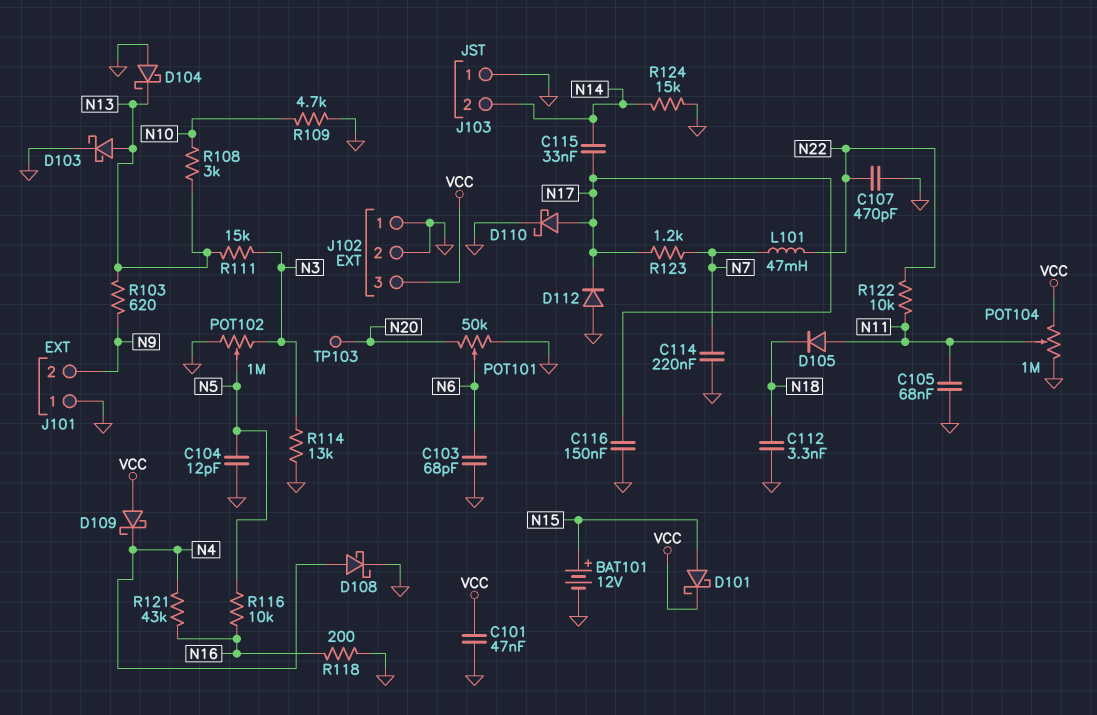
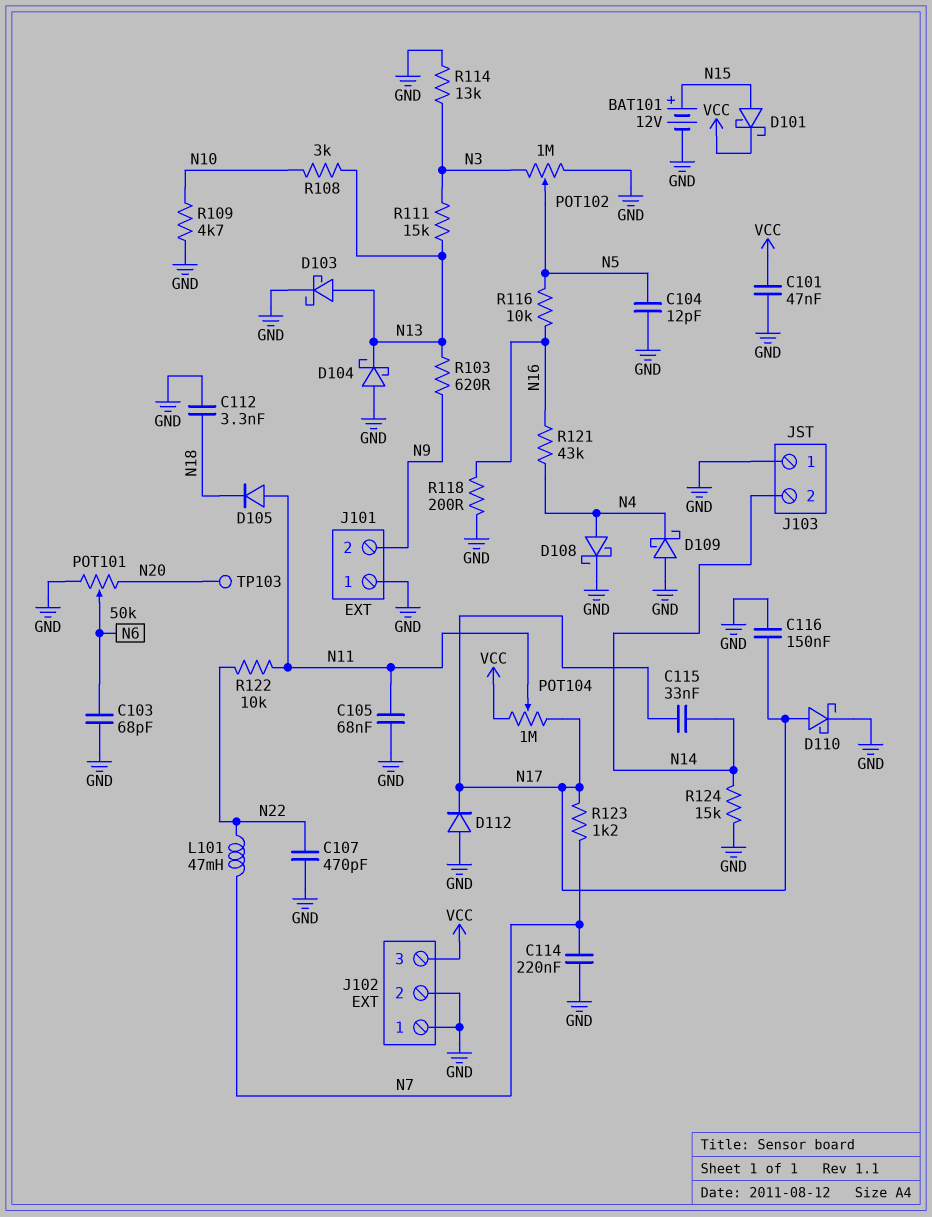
D109: schottky (A VCC, K N4) -> schottky (A GND, K N4)
POT104: 1M (GND, VCC, wiper N11) -> 1M (N17, VCC, wiper N11)

